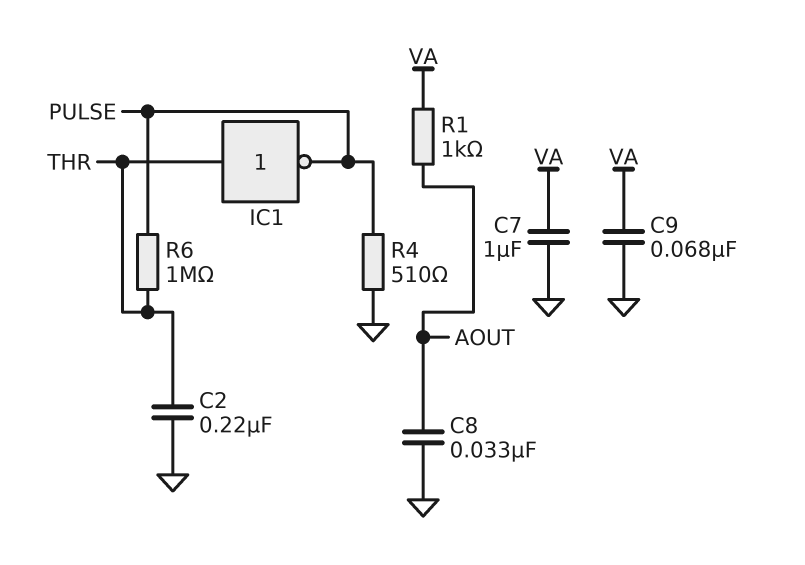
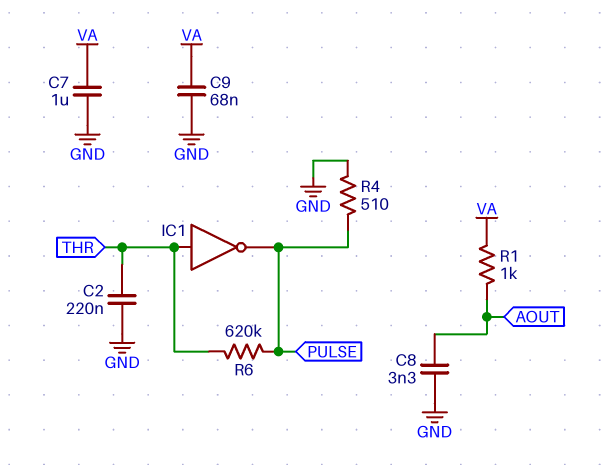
C8: 33nF (AOUT, GND) -> 3.3nF (AOUT, GND)
R6: 1M (PULSE, THR) -> 620k (PULSE, THR)

